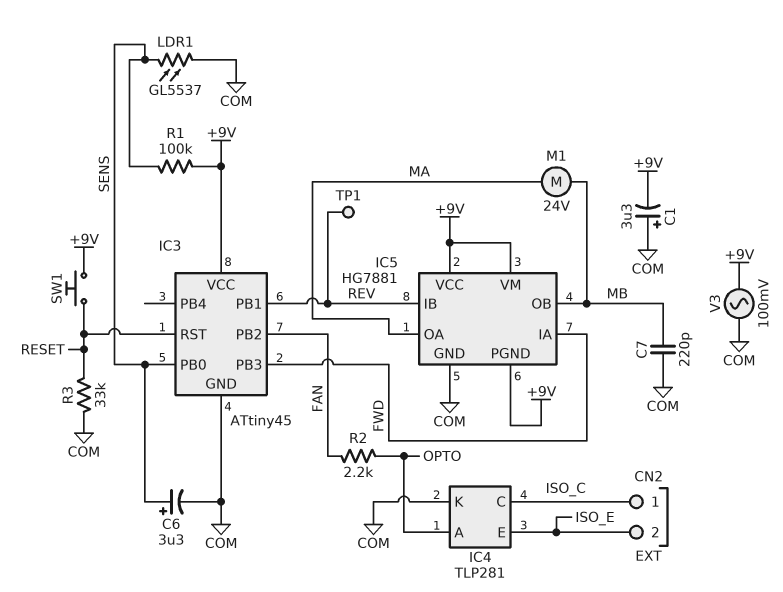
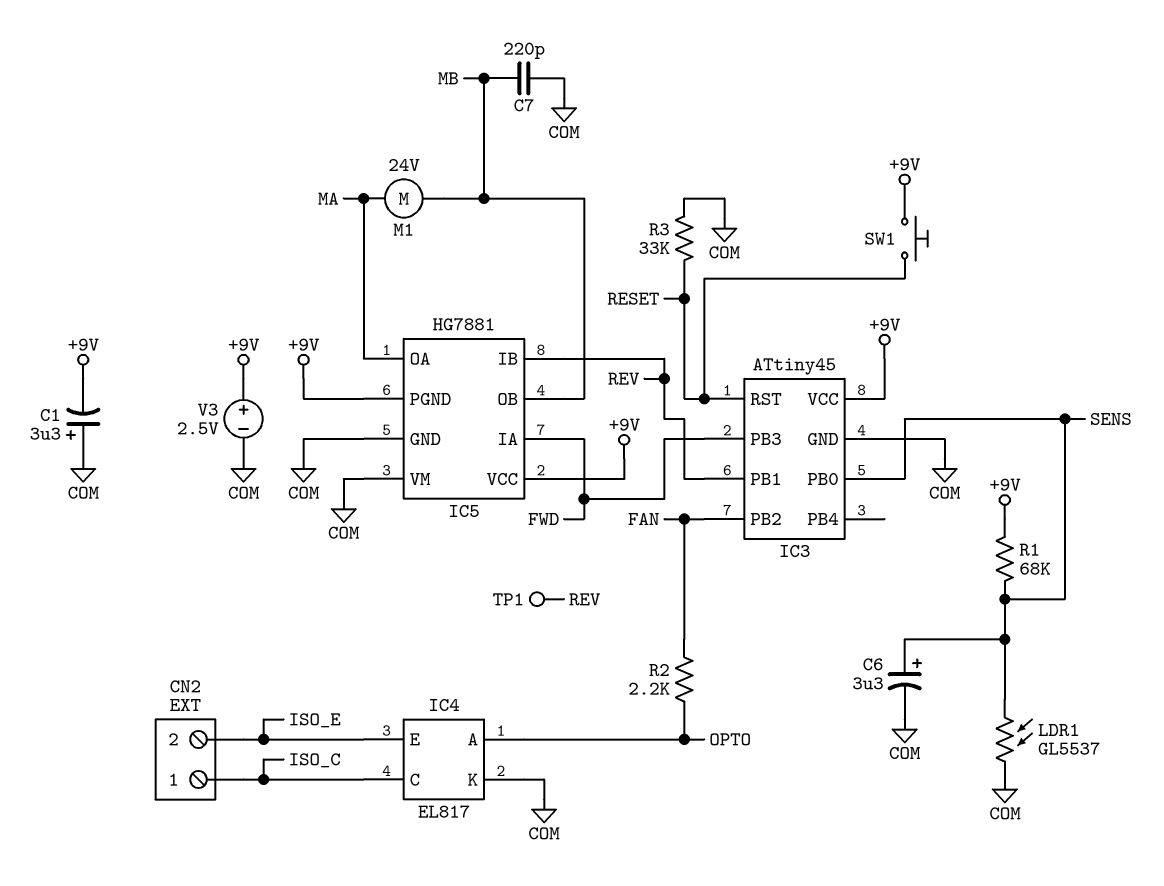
IC4: TLP281 -> EL817
IC5 pin VM: +9V -> COM
R1: 100k (+9V, SENS) -> 68k (+9V, SENS)
V3: AC 100mV (+9V, COM) -> 2.5V (plus +9V, minus COM)

